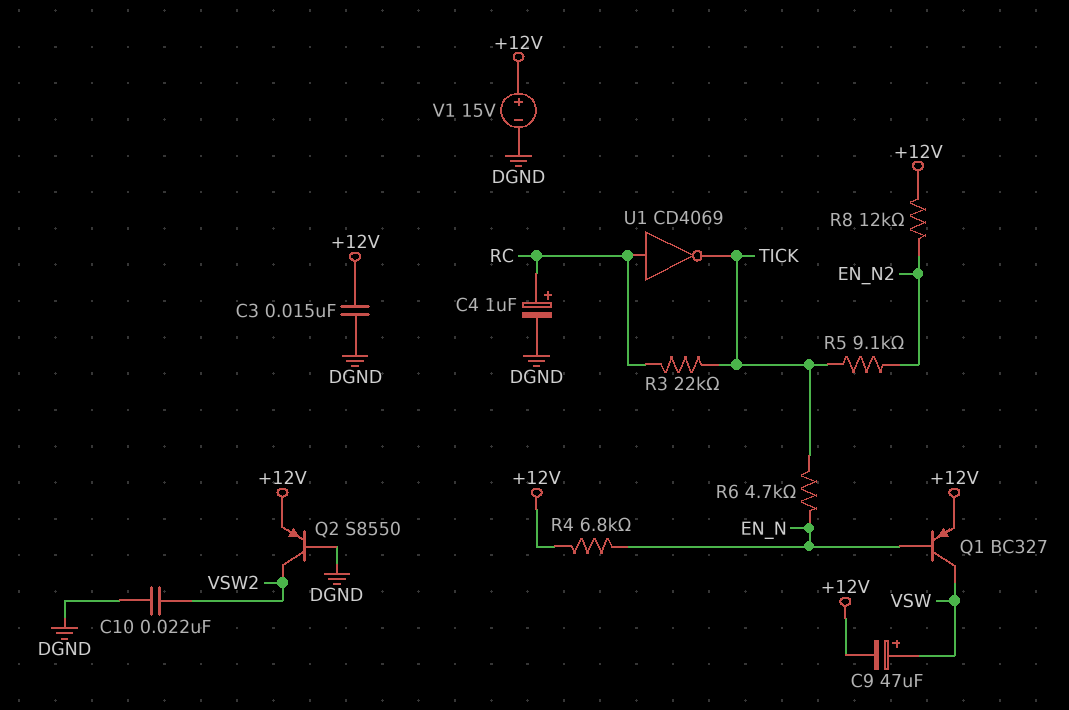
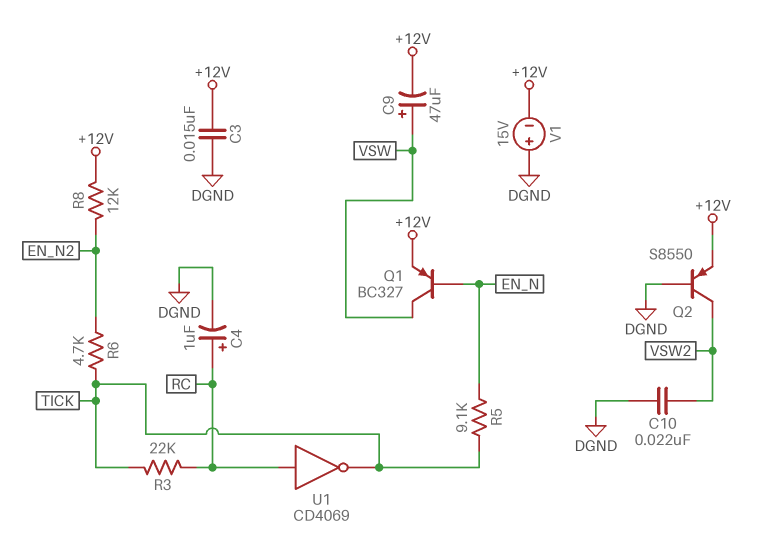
R4: 6.8k (+12V, EN_N) -> none
R5: 9.1k (EN_N2, TICK) -> 9.1k (EN_N, TICK)
R6: 4.7k (EN_N, TICK) -> 4.7k (EN_N2, TICK)
V1: 15V (plus +12V, minus DGND) -> 15V (plus DGND, minus +12V)

